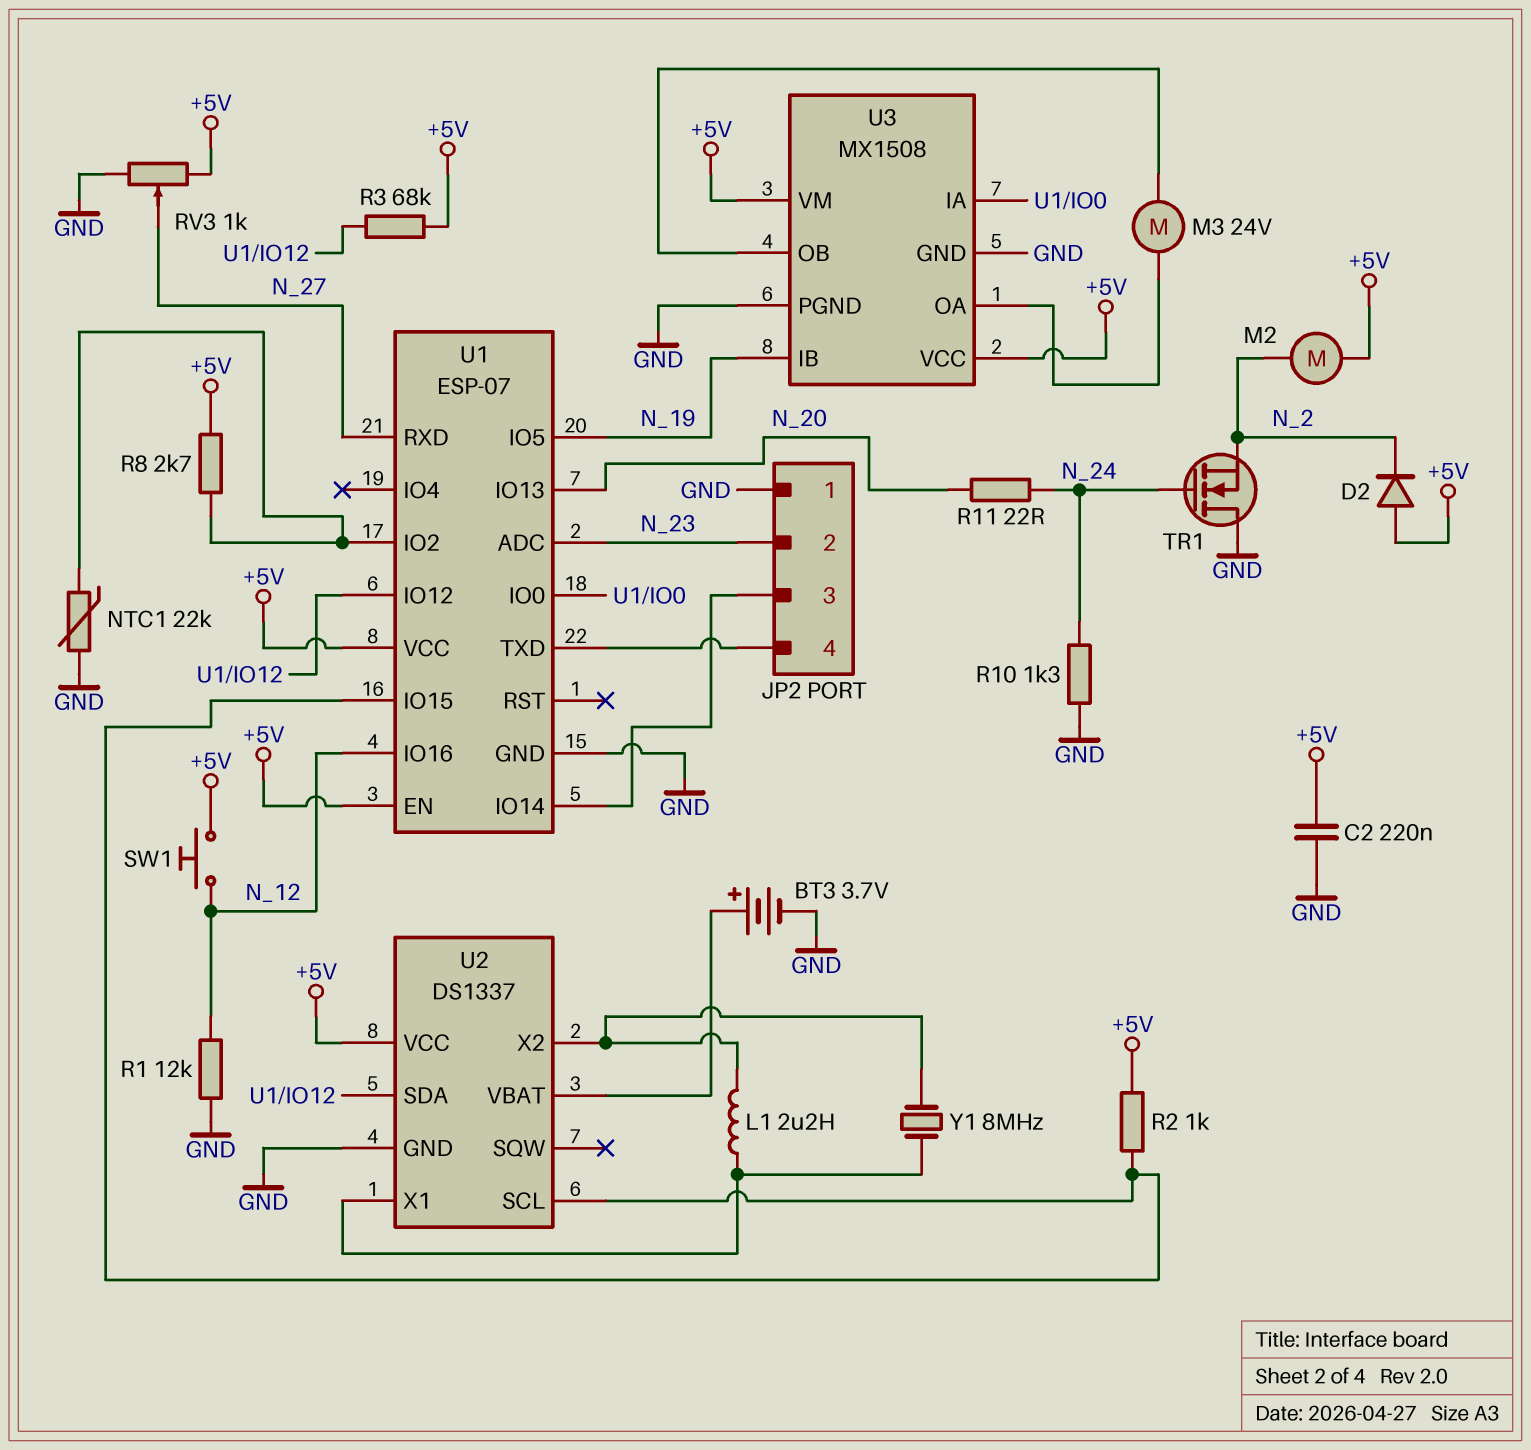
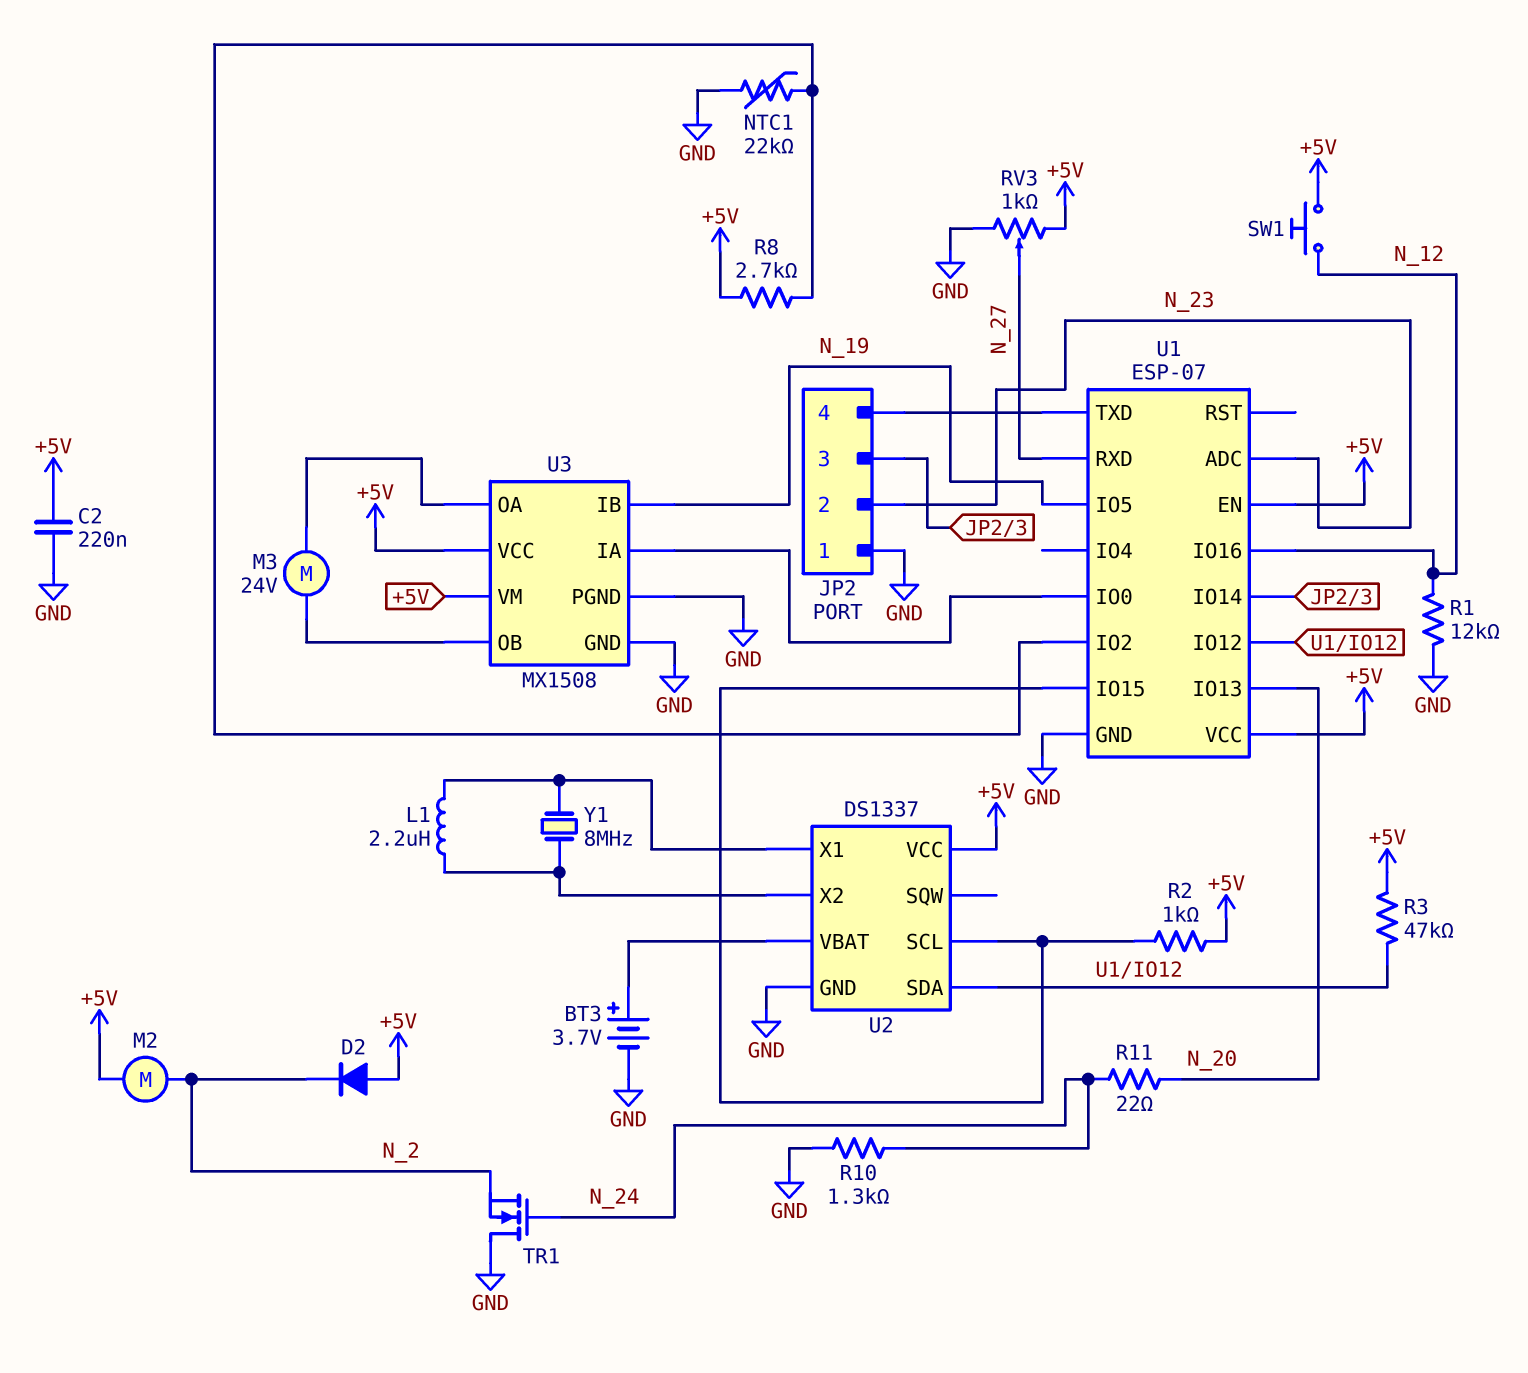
R3: 68k (+5V, U1/IO12) -> 47k (+5V, U1/IO12)

